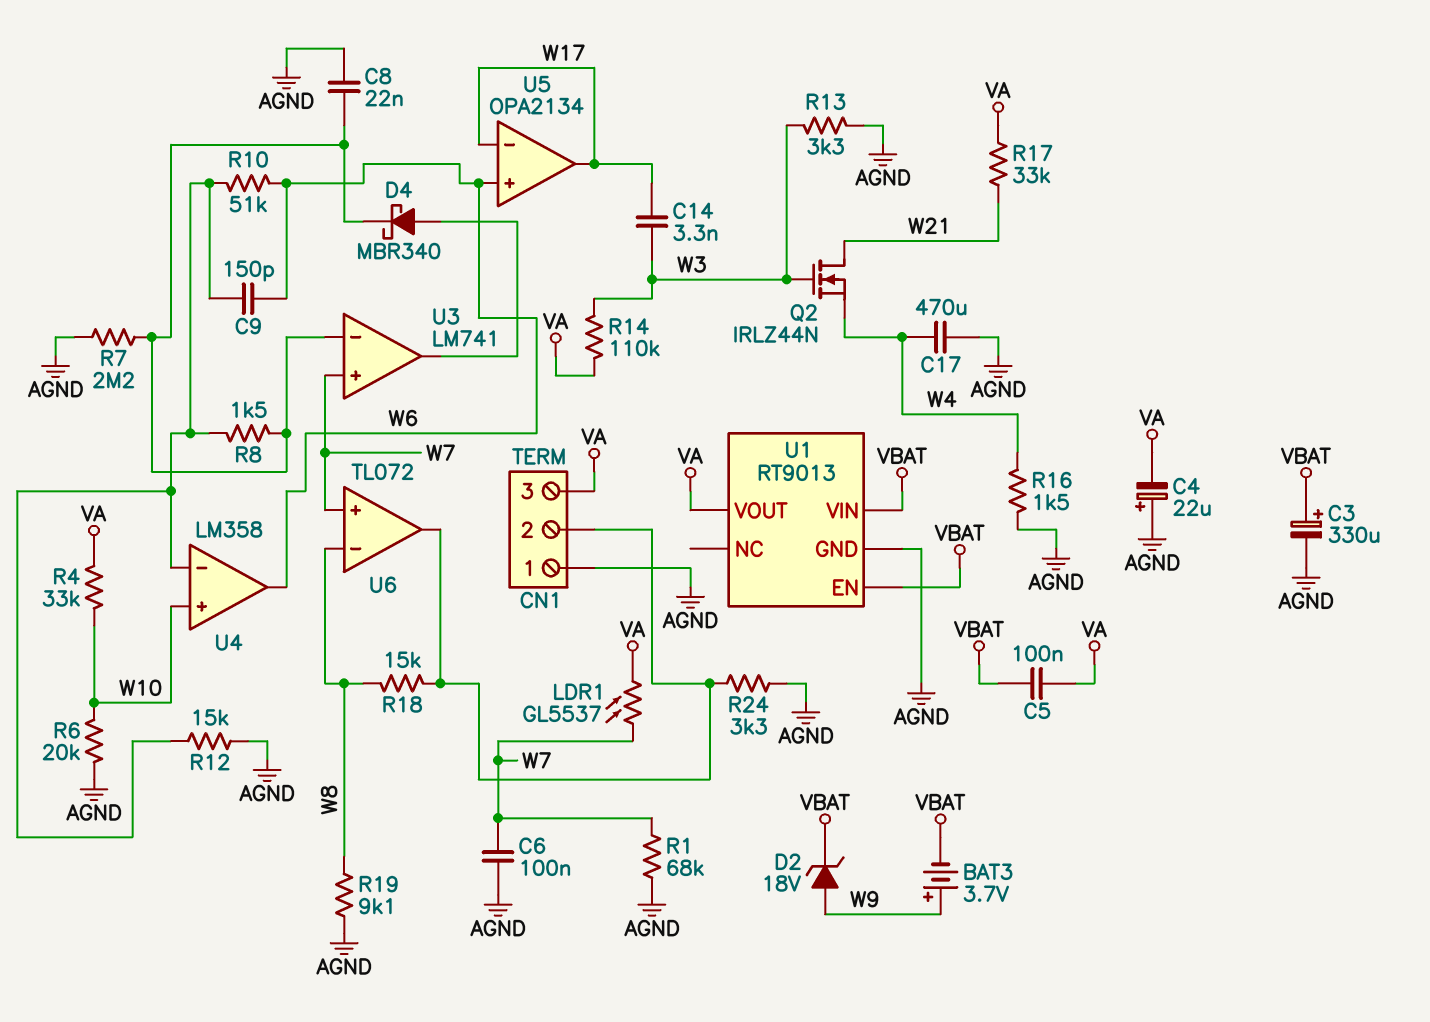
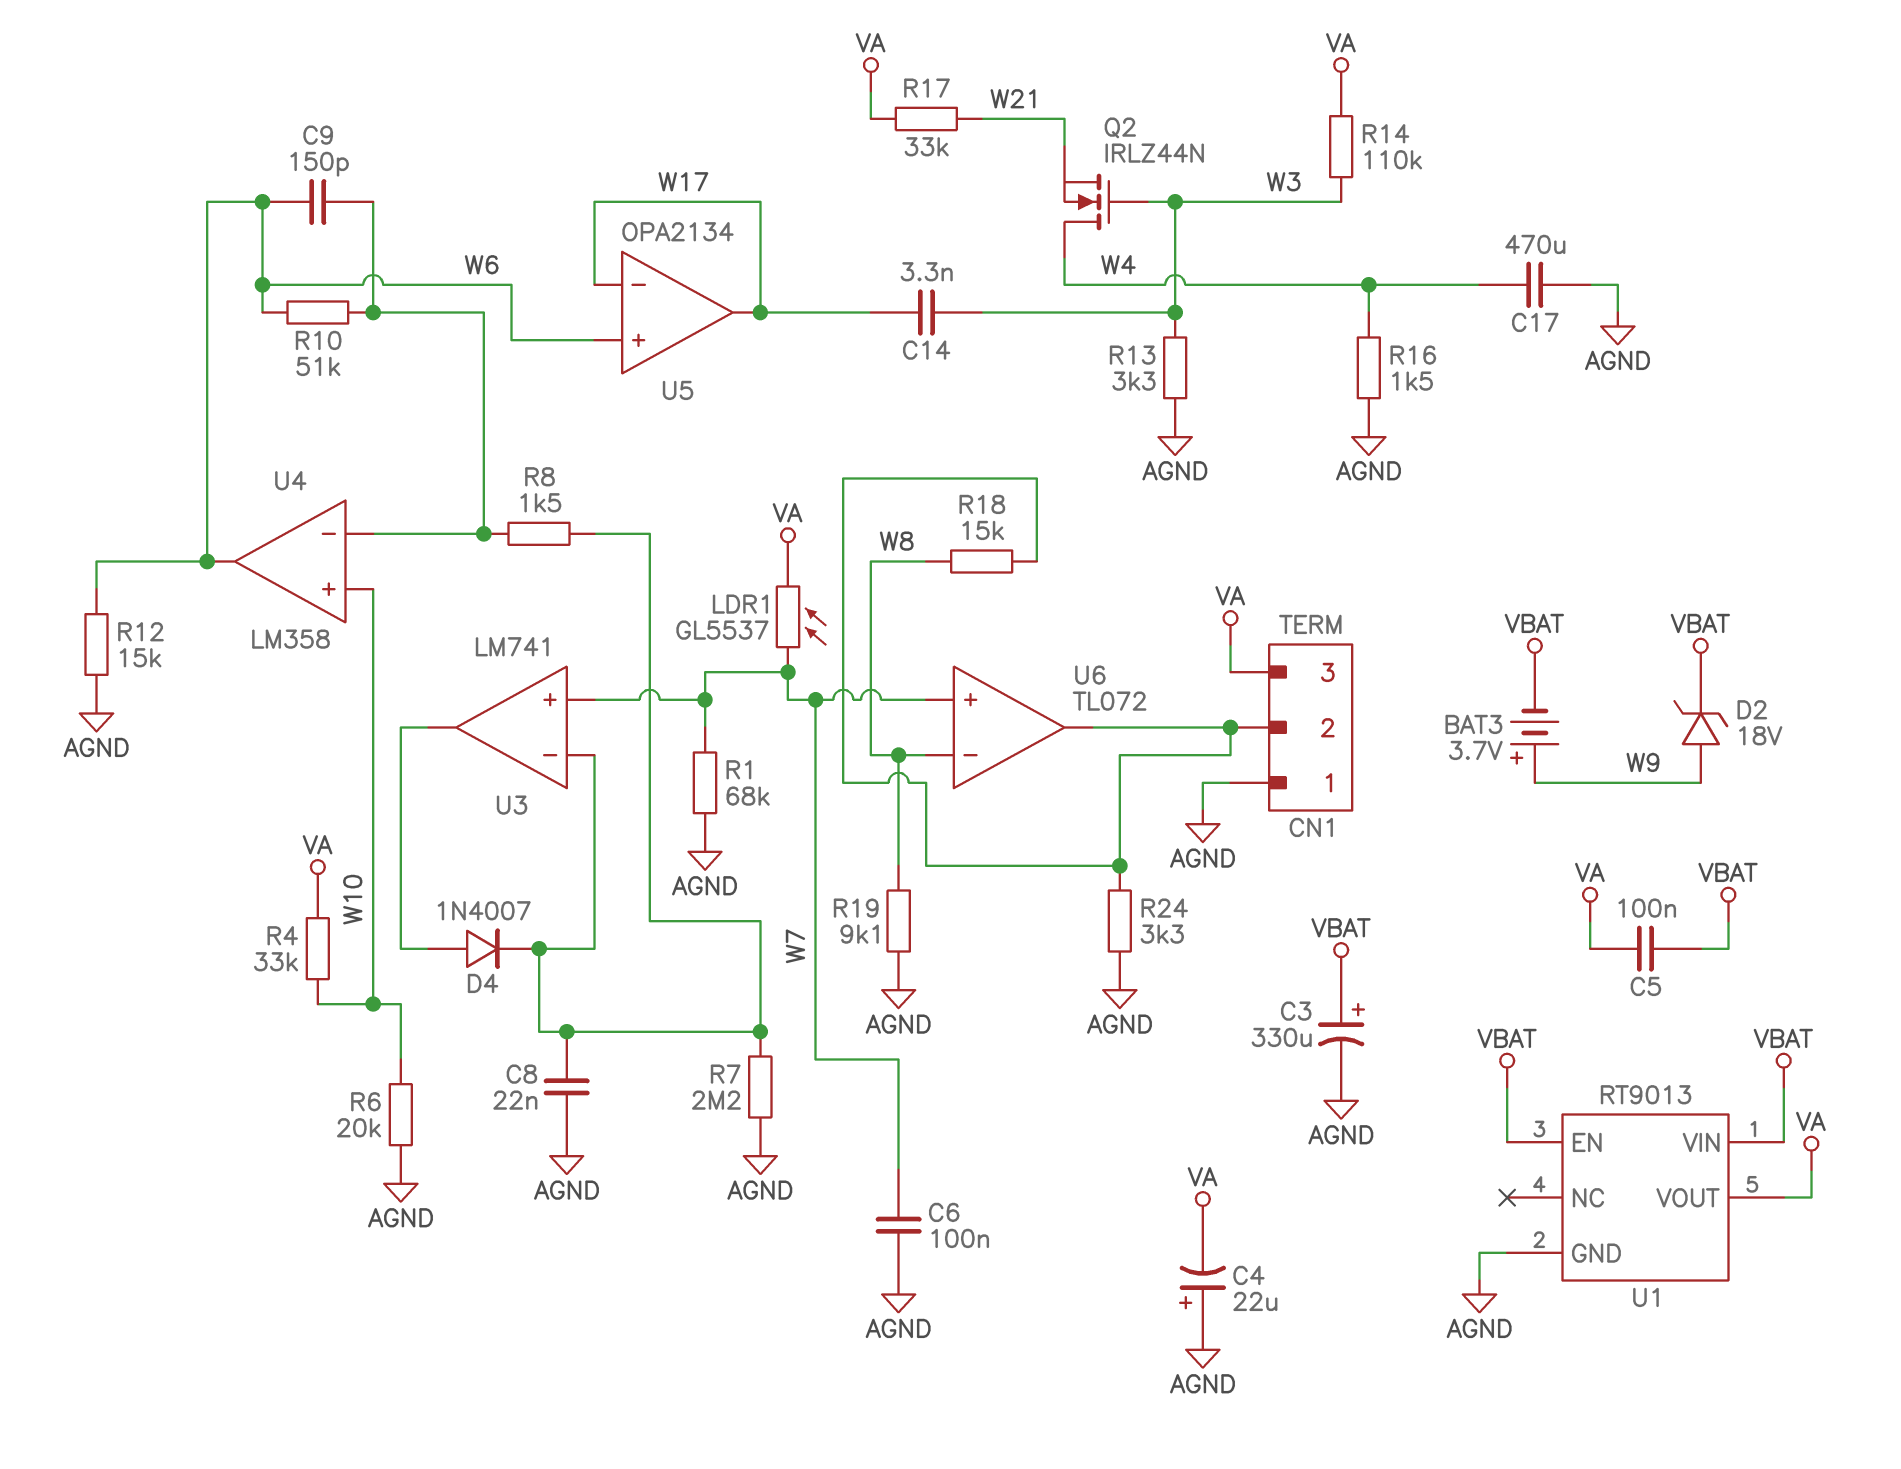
D4: schottky MBR340 (A U3/out, K U3/in-) -> diode 1N4007 (A U3/out, K U3/in-)
Q2: NMOS IRLZ44N (G W3, D W21, S W4) -> NMOS IRLZ44N (G W3, D W4, S W21)
R12: 15k (AGND, U4/in-) -> 15k (AGND, W6)

